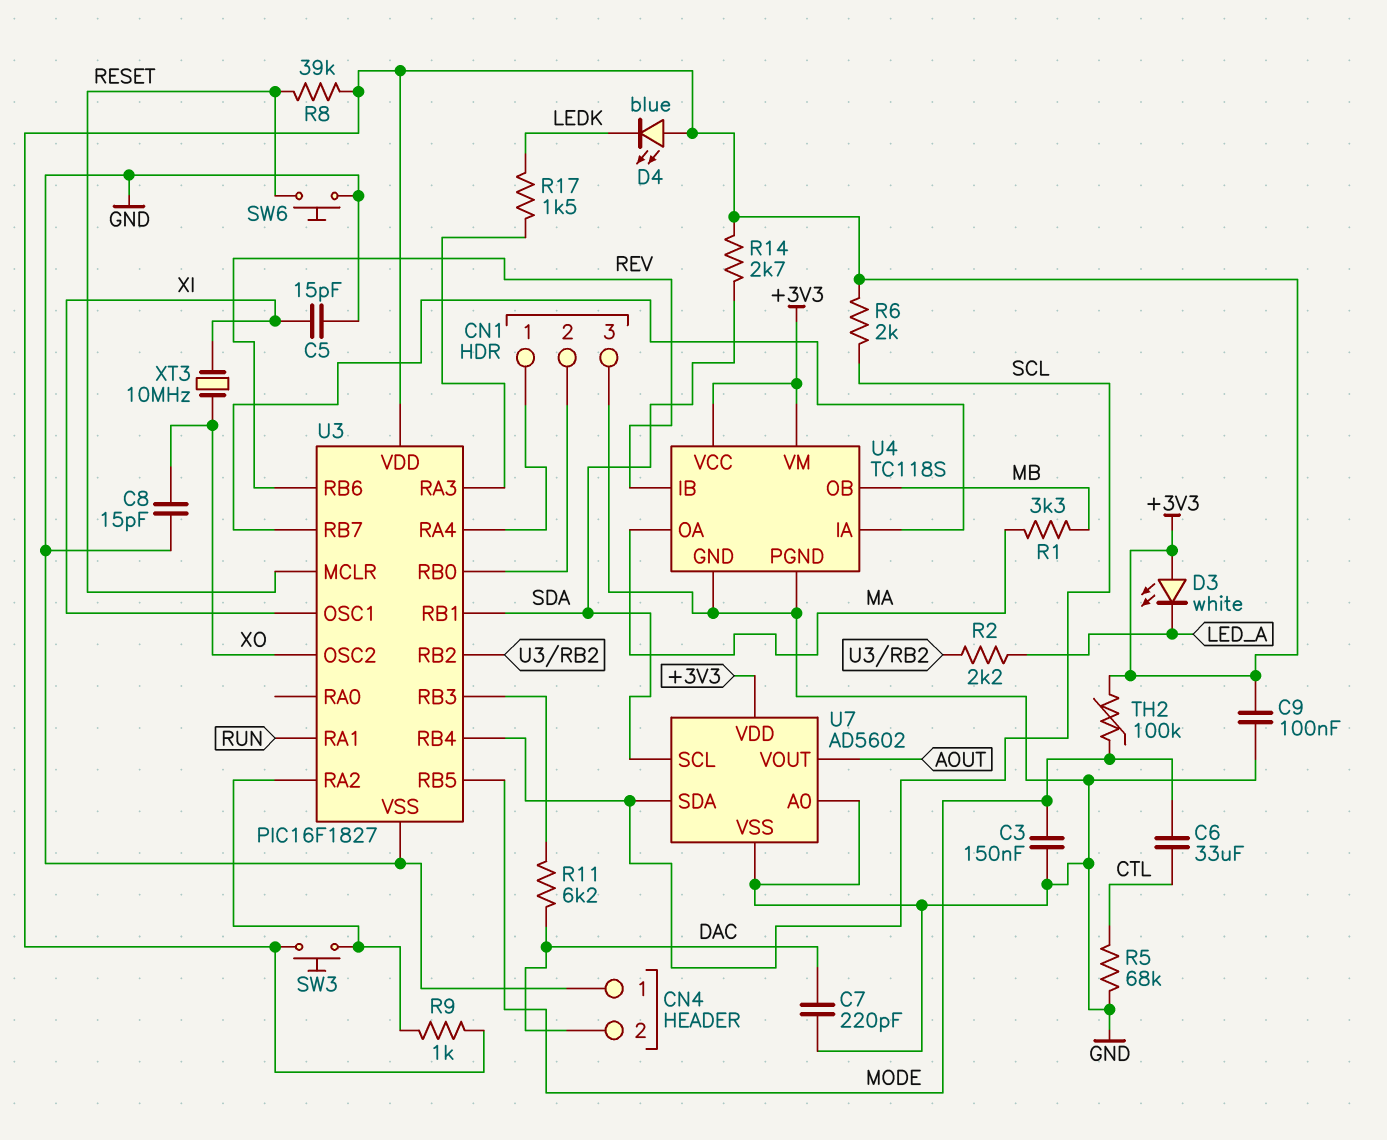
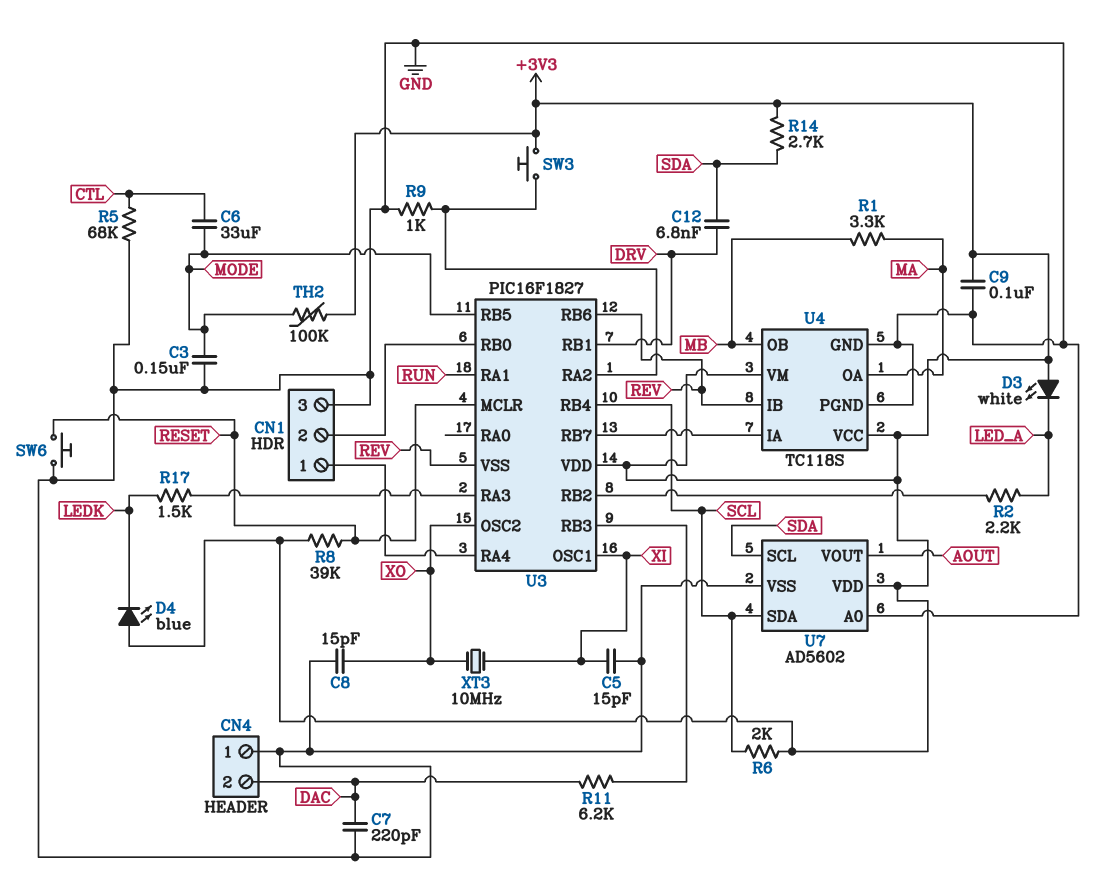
C12: none -> 6.8nF (DRV, SDA)
R9: 1k (+3V3, U3/RA2) -> 1k (GND, U3/RA2)
U3 pin RB1: SDA -> DRV
U3 pin VSS: GND -> REV

